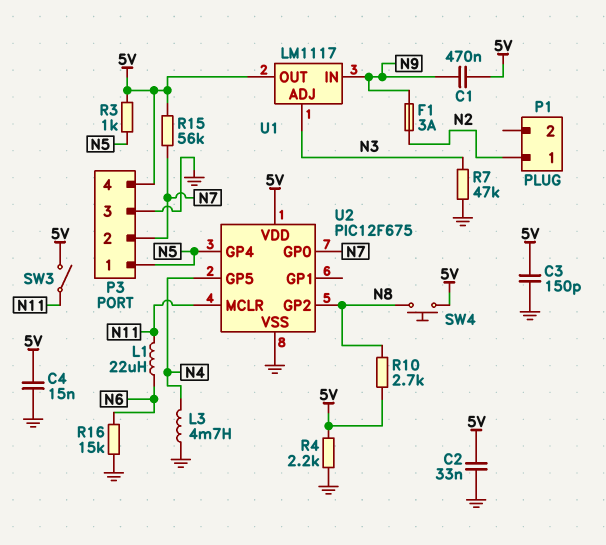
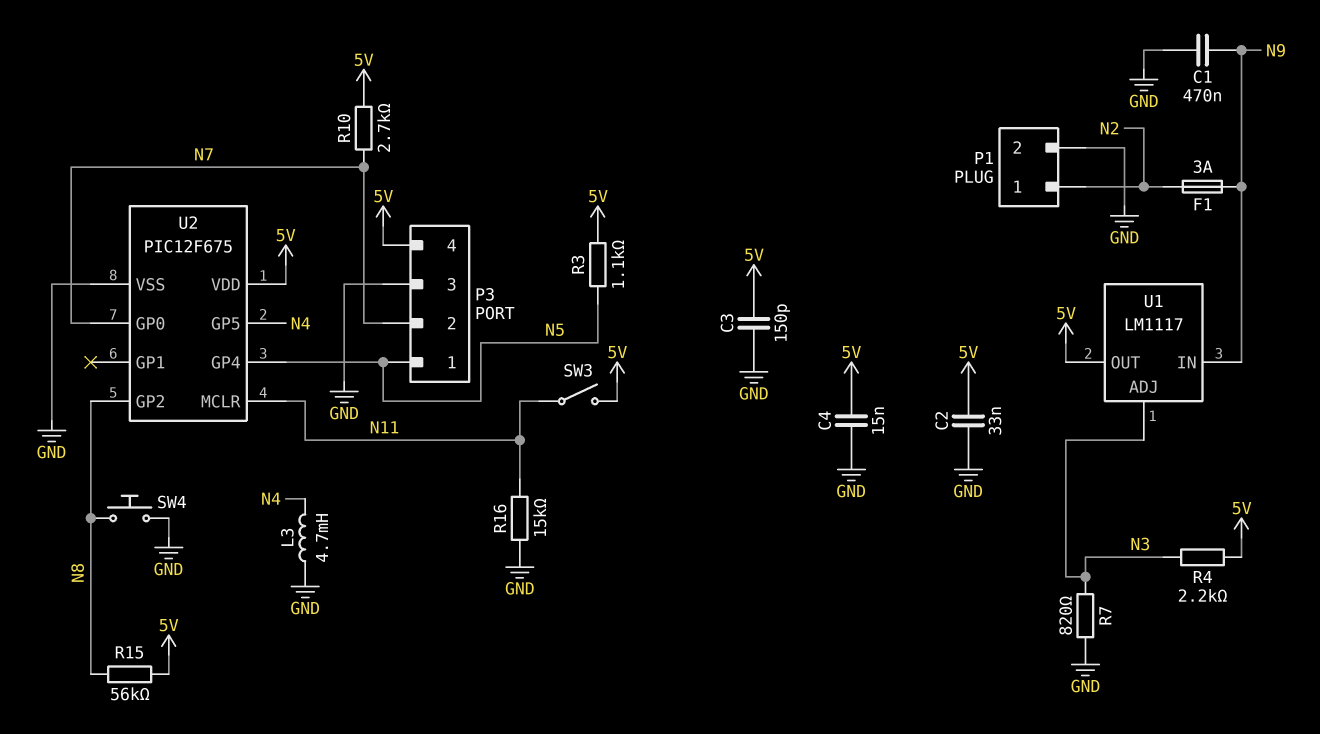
C1: 470nF (5V, N9) -> 470nF (GND, N9)
L1: 22uH (N6, N11) -> none
P1 pin 2: none -> GND
R3: 1k (5V, N5) -> 1.1k (5V, N5)
R4: 2.2k (5V, GND) -> 2.2k (5V, N3)
R7: 47k (GND, N3) -> 820 (GND, N3)
R10: 2.7k (5V, N8) -> 2.7k (5V, N7)
R15: 56k (5V, N7) -> 56k (5V, N8)
R16: 15k (GND, N6) -> 15k (GND, N11)
SW4: button (5V, N8) -> button (GND, N8)

